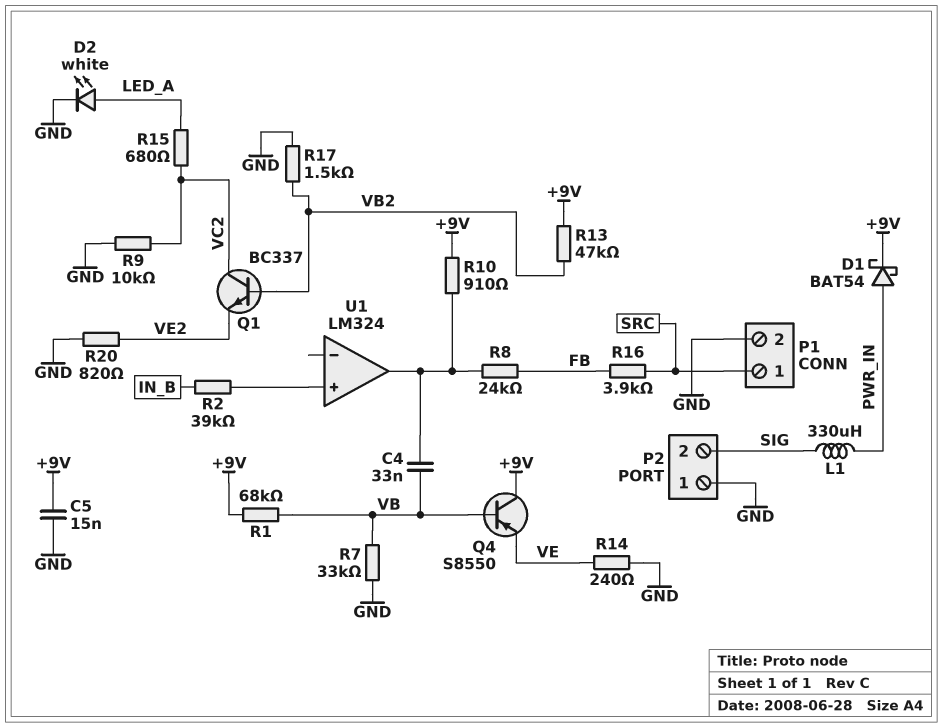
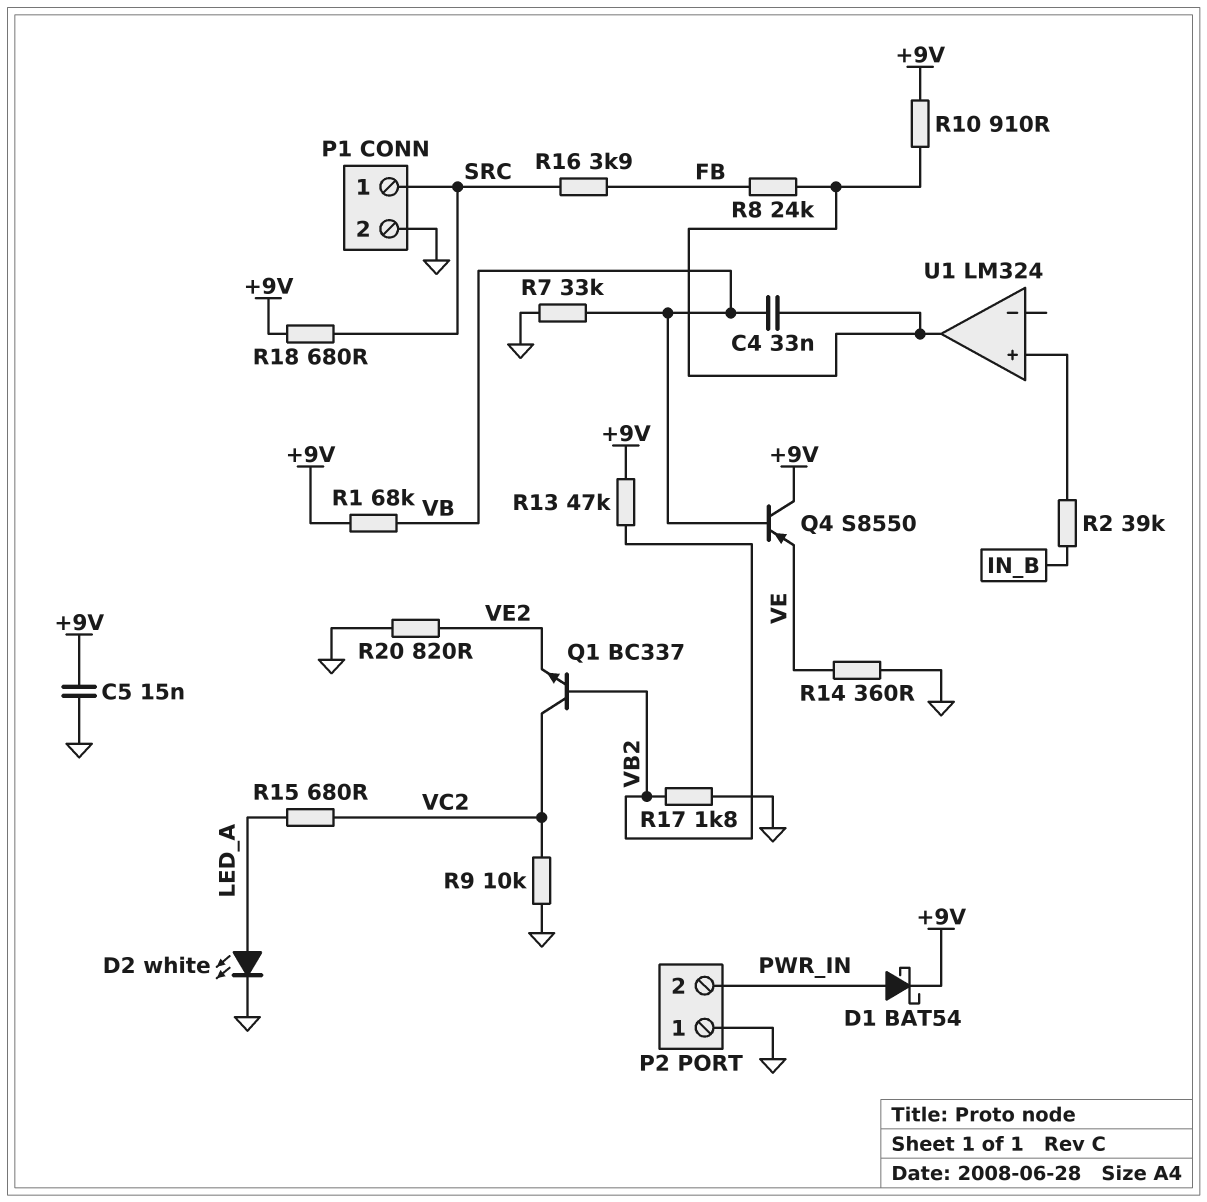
L1: 330uH (PWR_IN, SIG) -> none
P2 pin 2: SIG -> PWR_IN
R14: 240 (GND, VE) -> 360 (GND, VE)
R17: 1.5k (GND, VB2) -> 1.8k (GND, VB2)
R18: none -> 680 (+9V, SRC)

